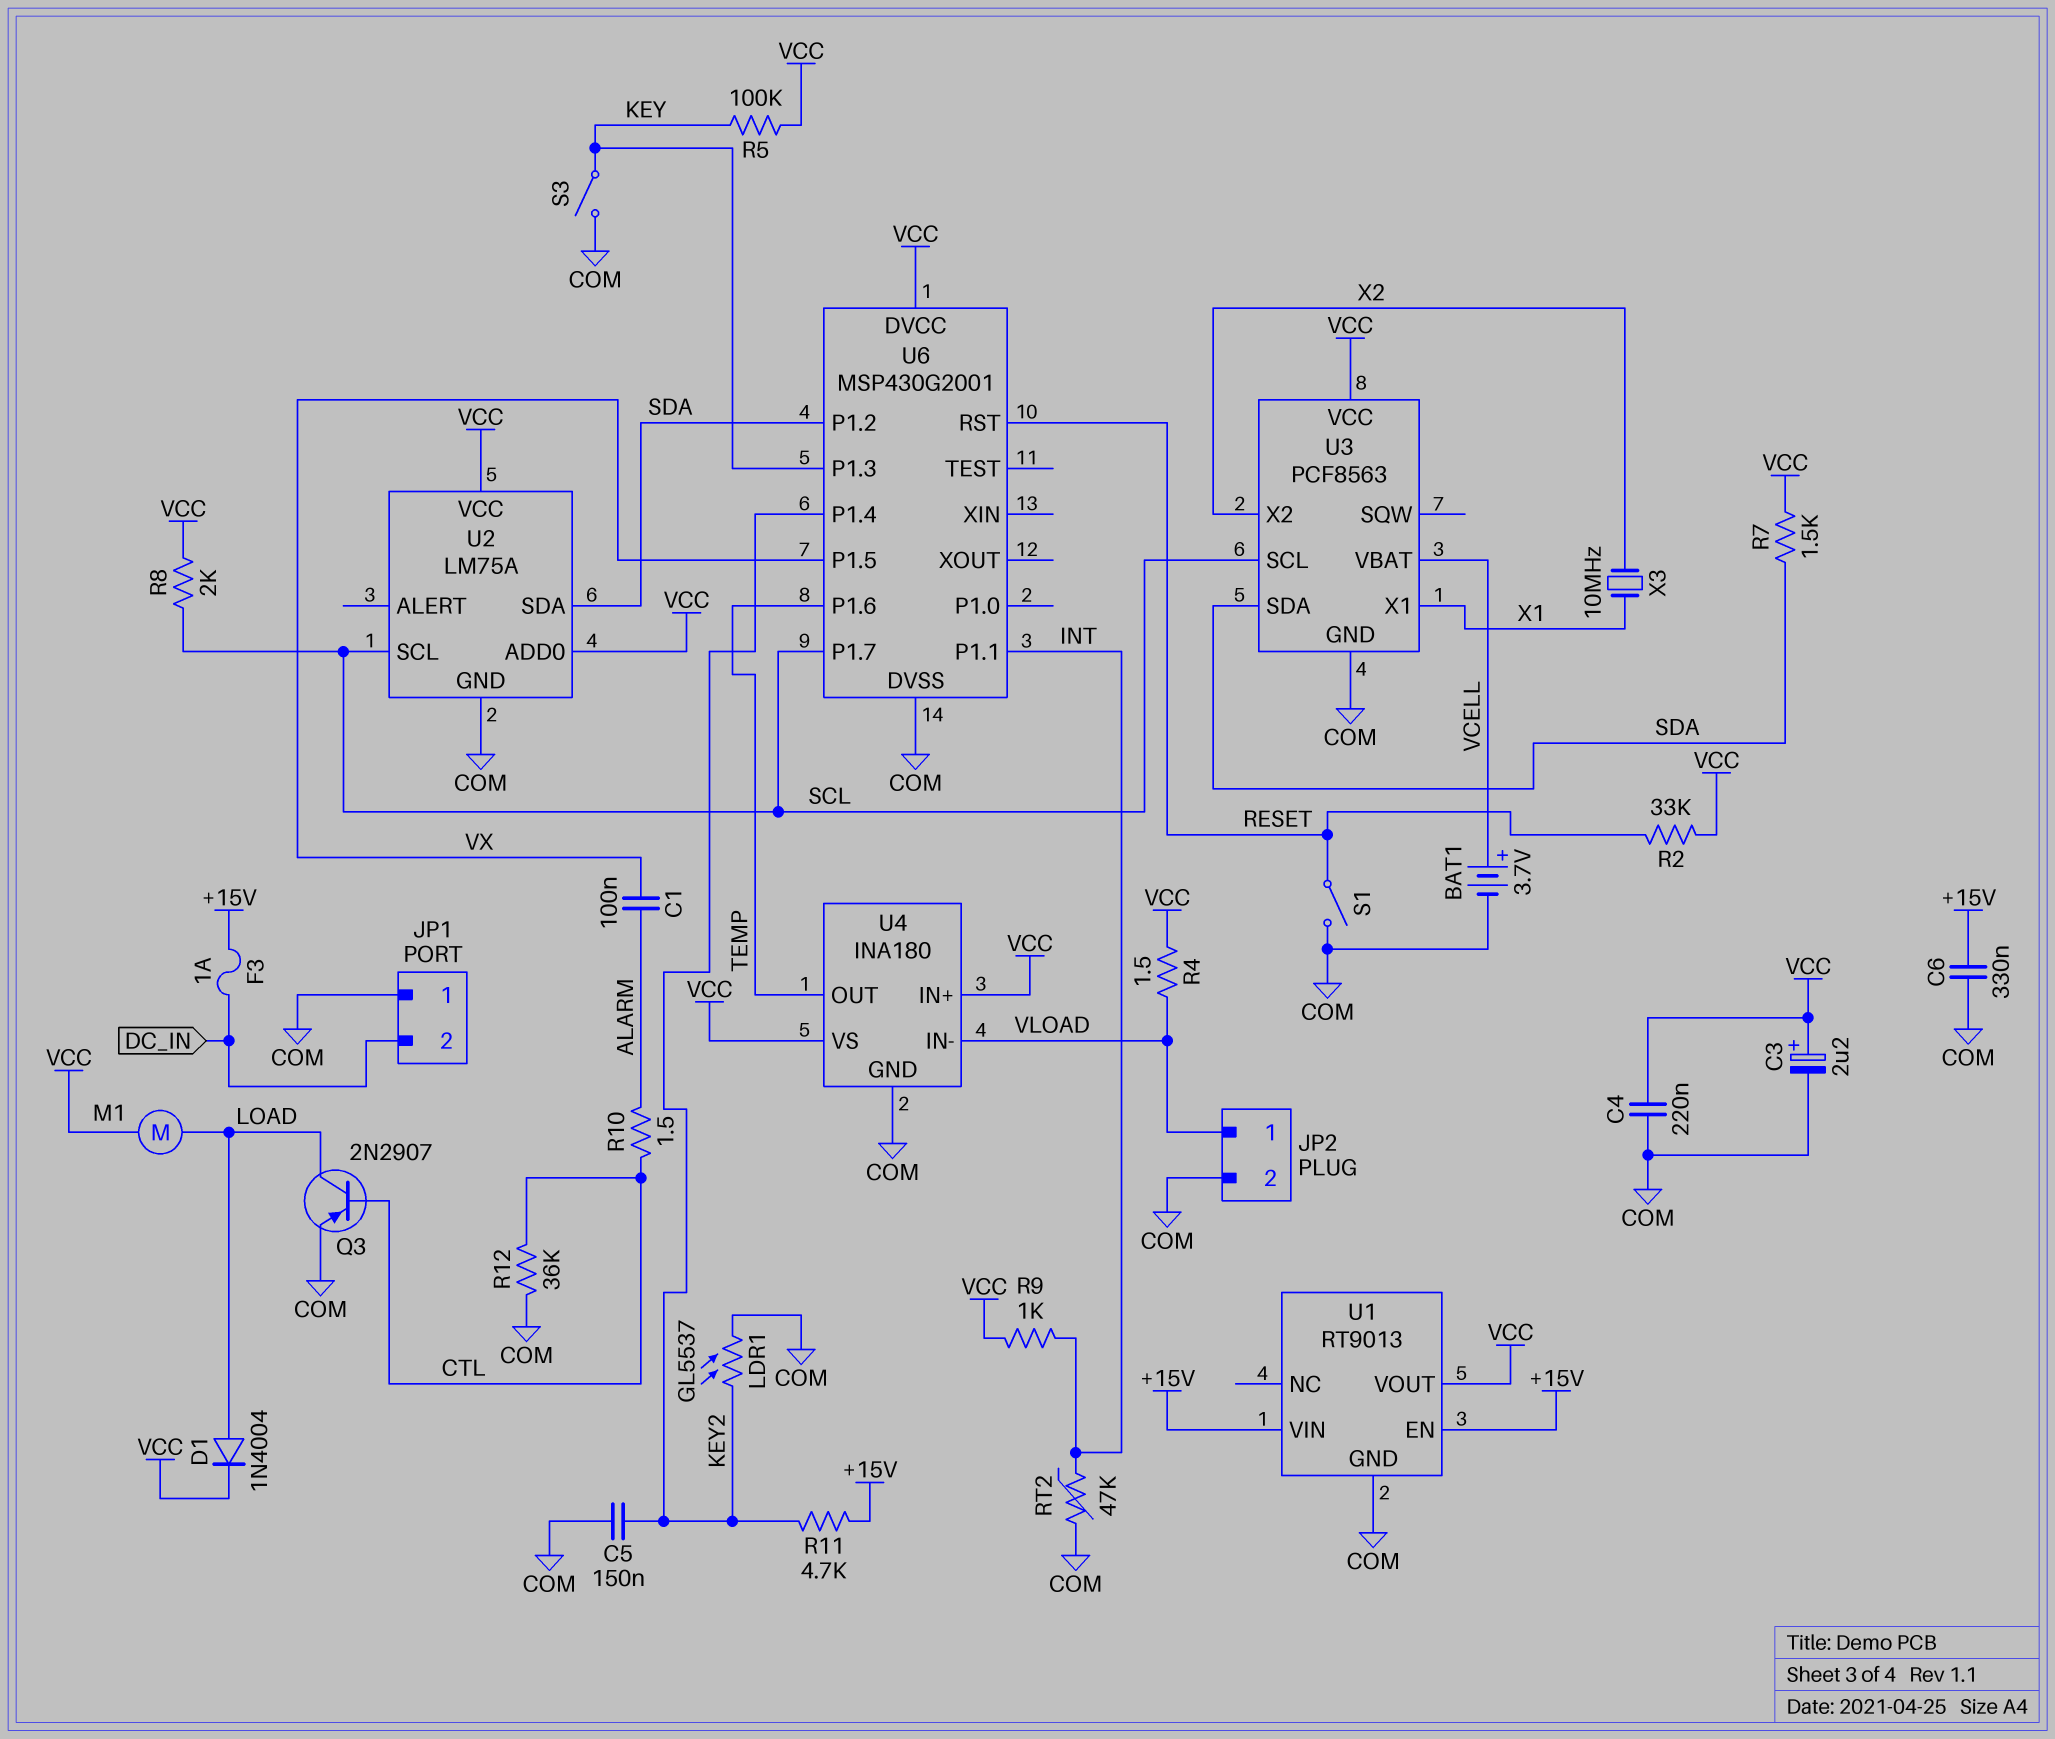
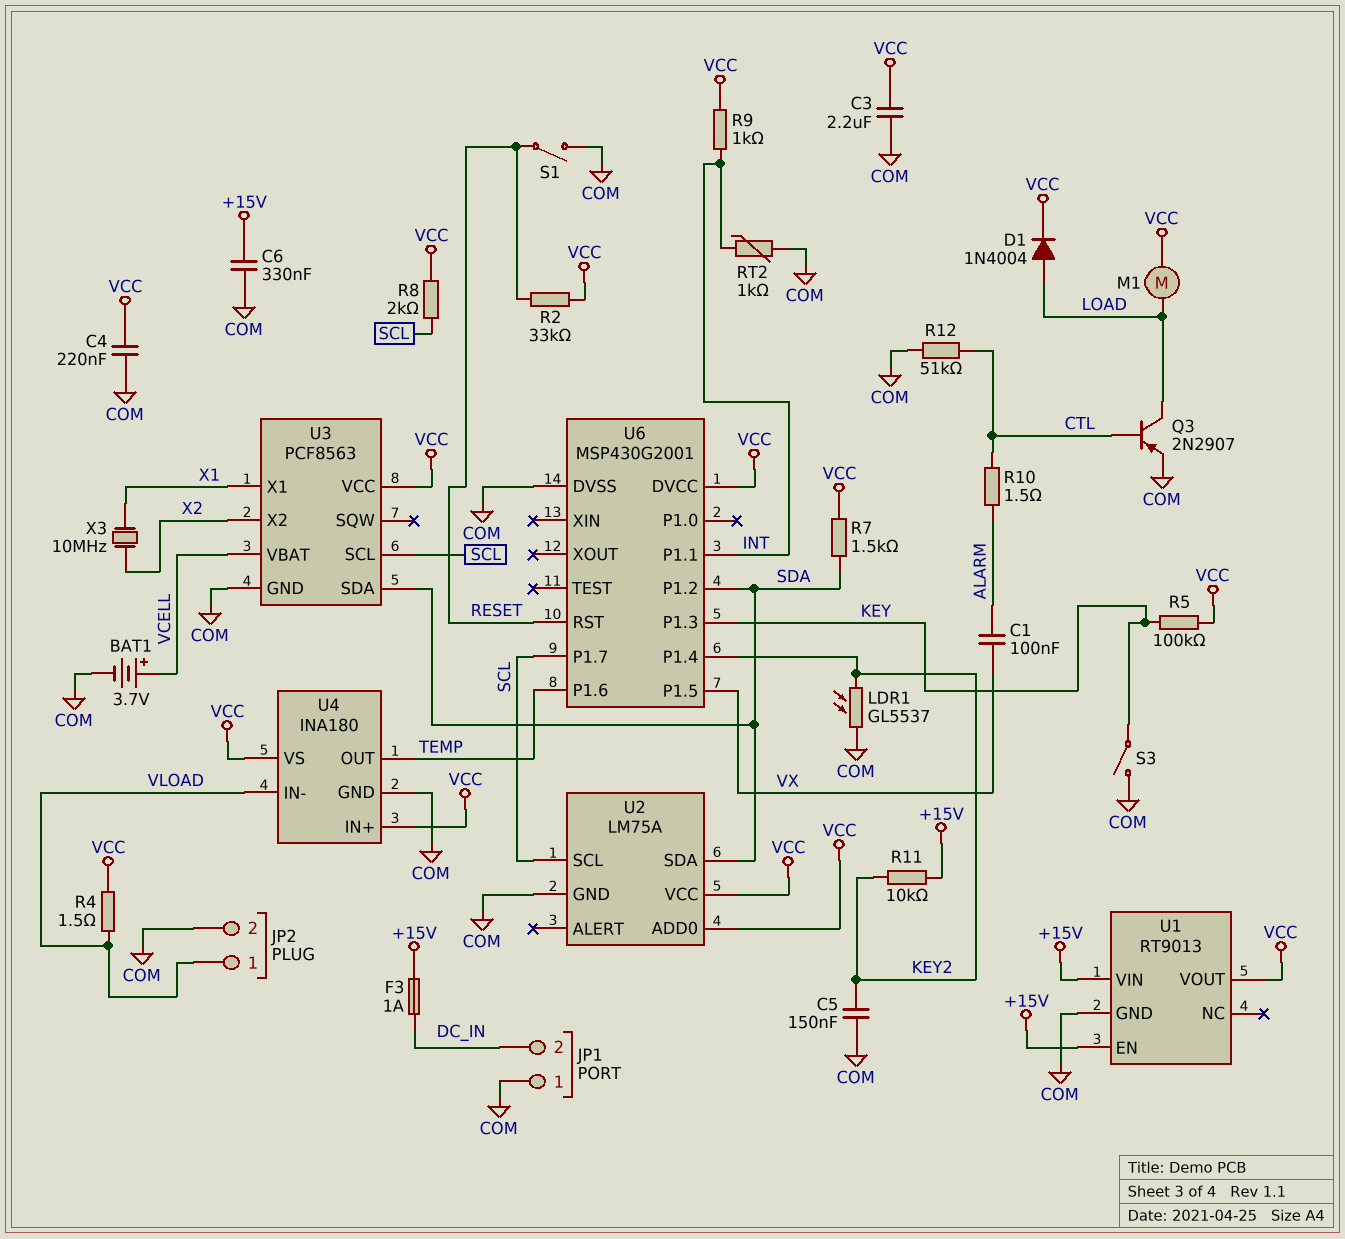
C3: 2.2uF (plus VCC, minus COM) -> 2.2uF (COM, VCC)
R11: 4.7k (+15V, KEY2) -> 10k (+15V, KEY2)
R12: 36k (COM, CTL) -> 51k (COM, CTL)
RT2: 47k (COM, INT) -> 1k (COM, INT)

